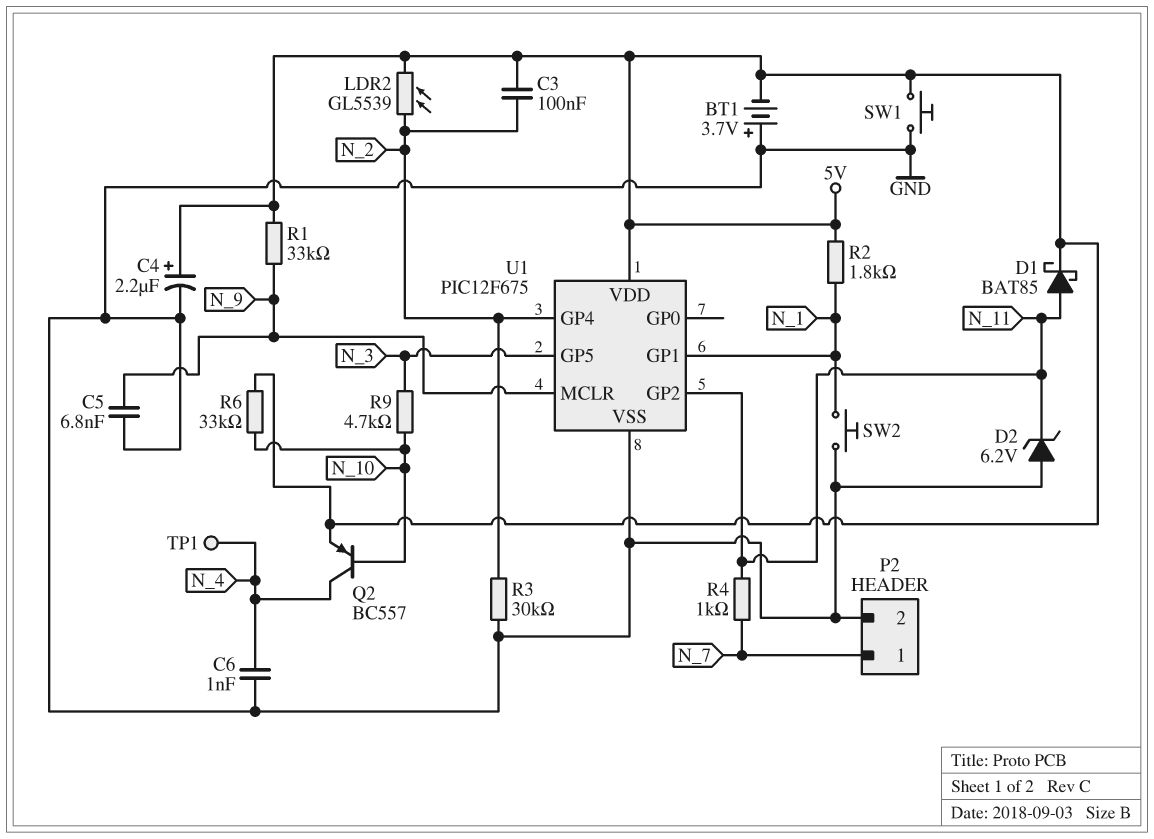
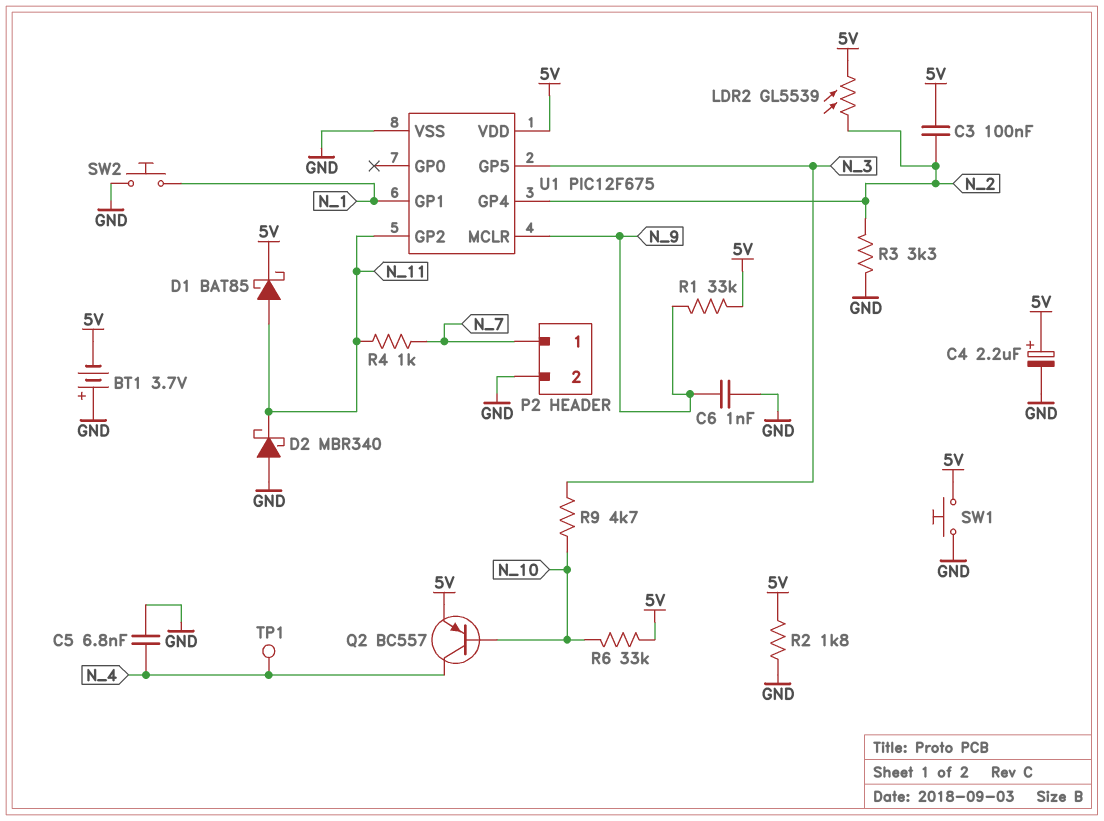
C5: 6.8nF (GND, N_9) -> 6.8nF (GND, N_4)
C6: 1nF (GND, N_4) -> 1nF (GND, N_9)
D2: zener 6.2V (A GND, K N_11) -> schottky MBR340 (A GND, K N_11)
R2: 1.8k (5V, N_1) -> 1.8k (5V, GND)
R3: 30k (GND, N_2) -> 3.3k (GND, N_2)

